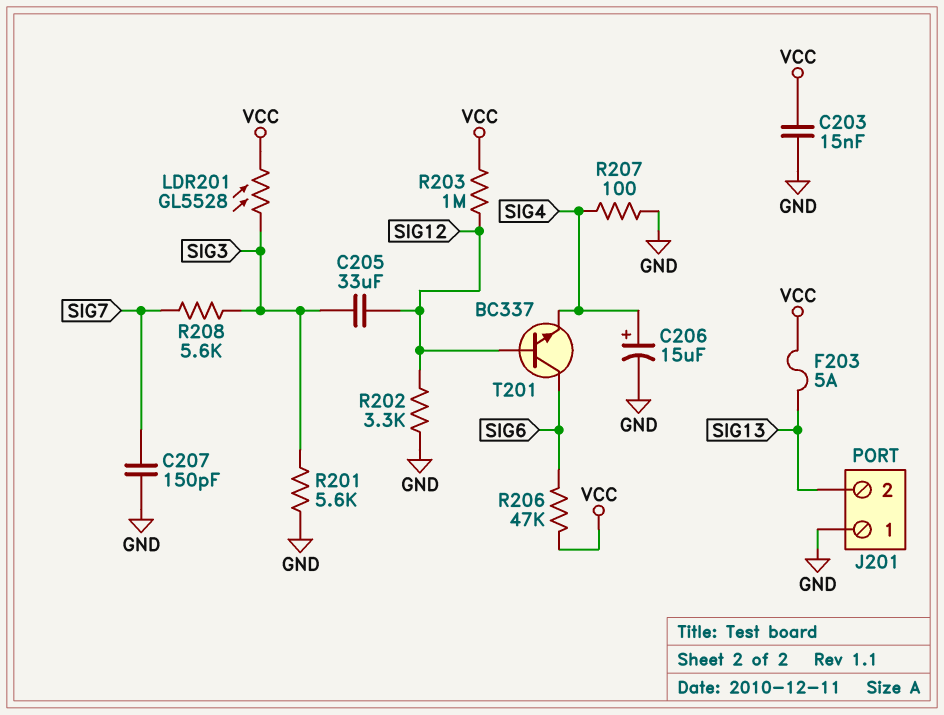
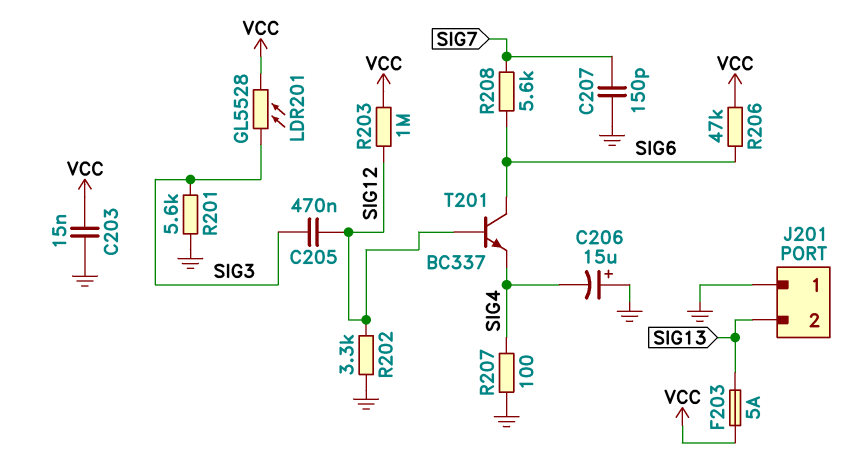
C205: 33uF (SIG3, SIG12) -> 470nF (SIG3, SIG12)
C206: 15uF (plus SIG4, minus GND) -> 15uF (plus GND, minus SIG4)
R208: 5.6k (SIG3, SIG7) -> 5.6k (SIG6, SIG7)

